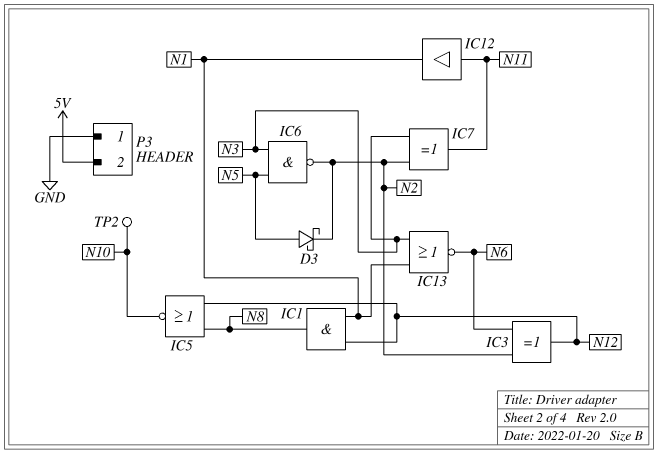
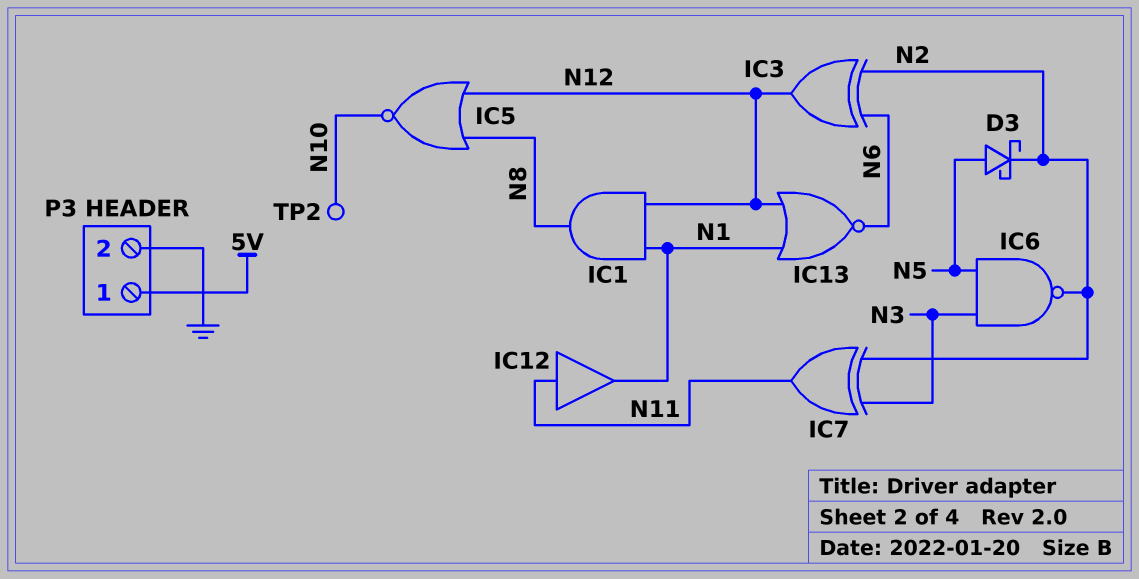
IC13: NOR (in N1, in N3, out N6) -> NOR (in N1, in N12, out N6)
P3 pin 1: GND -> 5V
P3 pin 2: 5V -> GND

